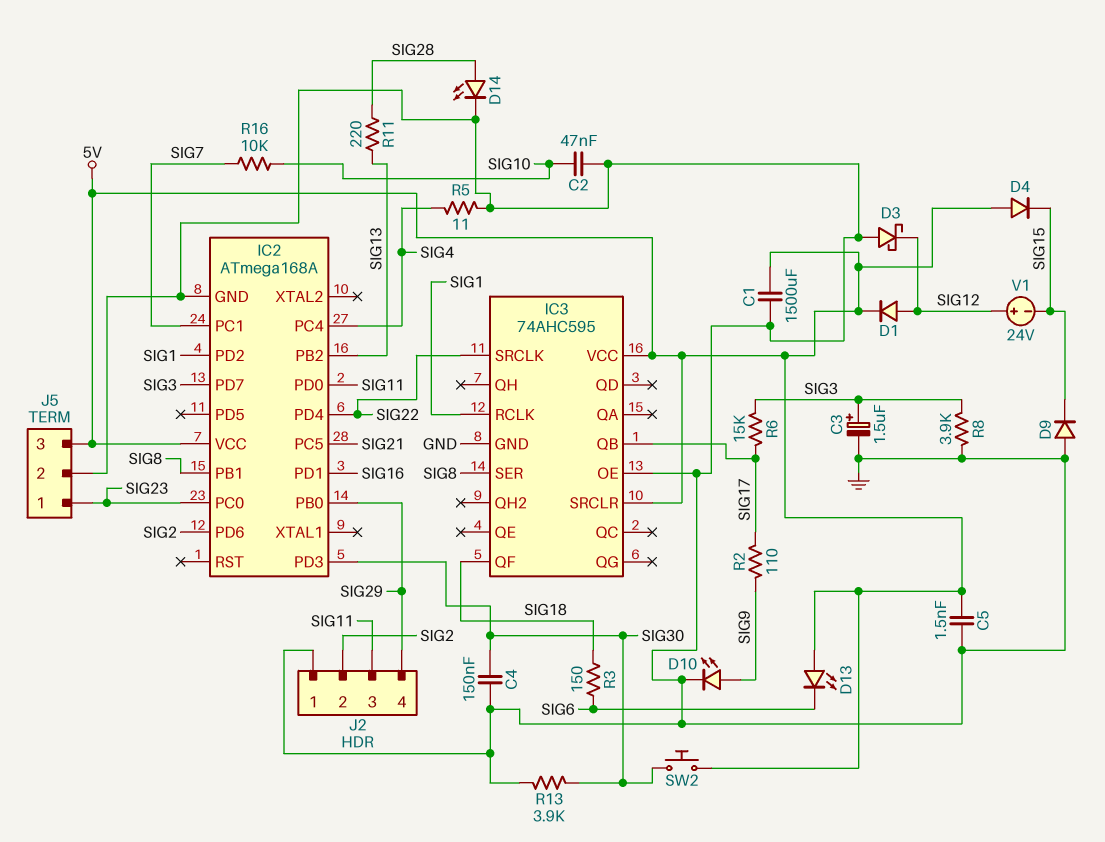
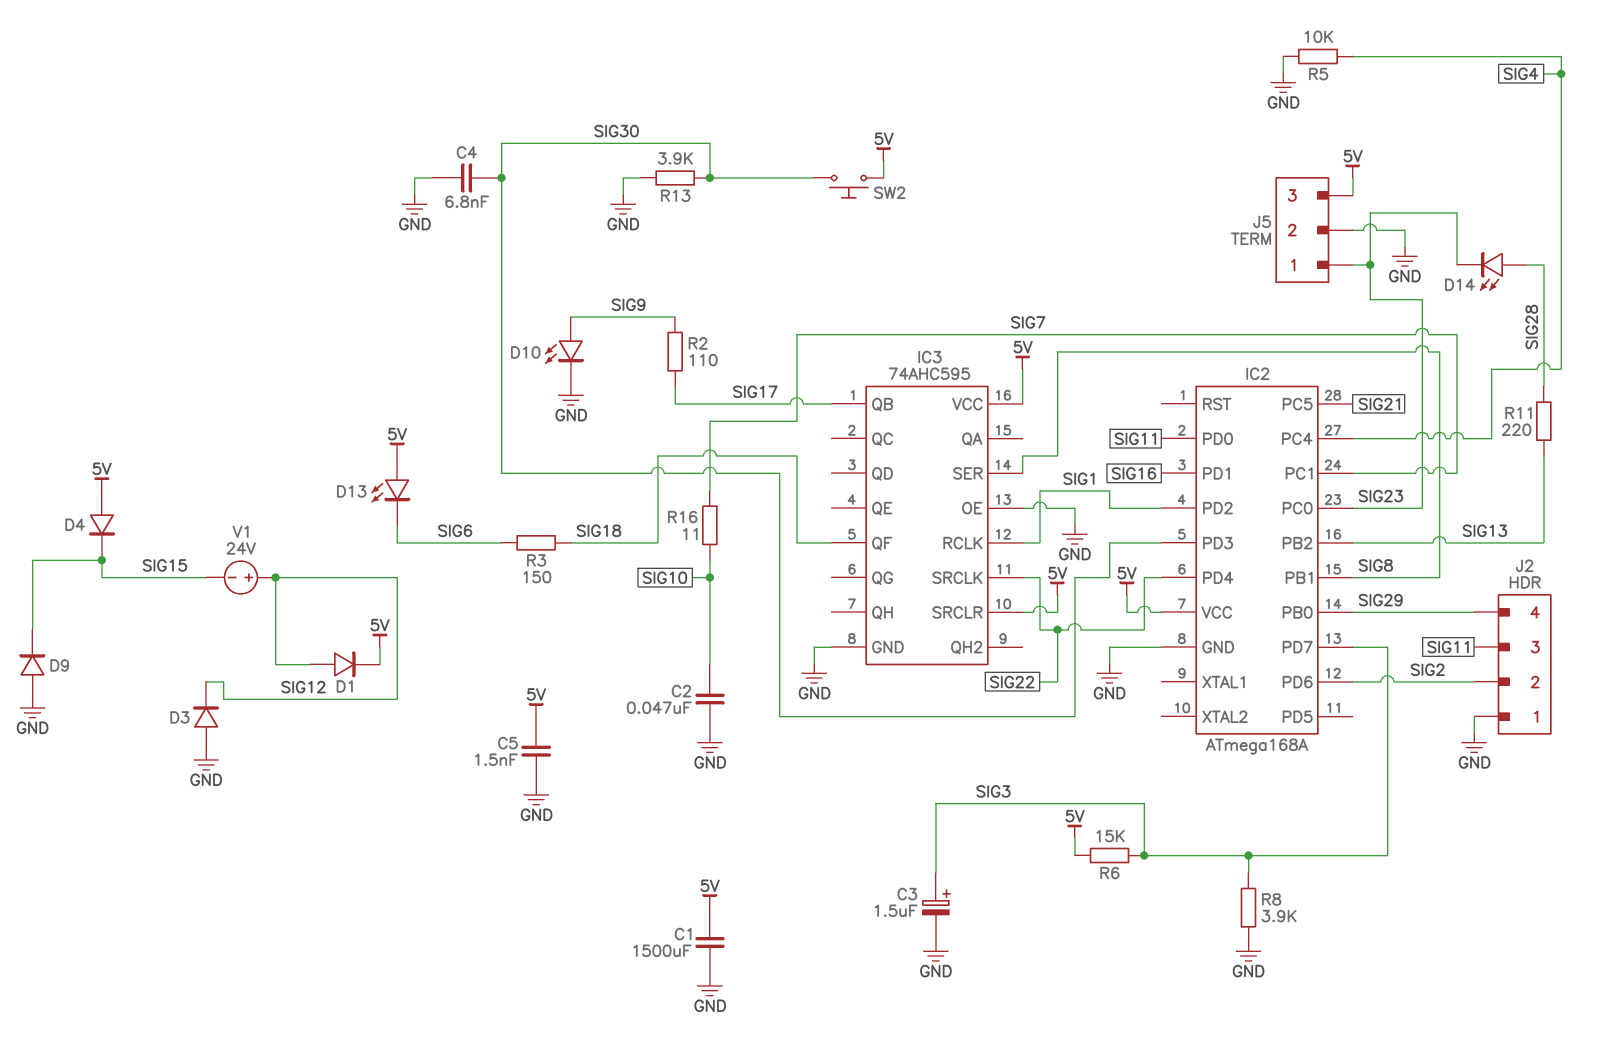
C4: 150nF (GND, SIG30) -> 6.8nF (GND, SIG30)
D3: schottky (A GND, K SIG12) -> diode (A GND, K SIG12)
D14: LED (A SIG28, K GND) -> LED (A SIG28, K SIG23)
R5: 11 (GND, SIG4) -> 10k (GND, SIG4)
R6: 15k (SIG3, SIG17) -> 15k (5V, SIG3)
R16: 10k (SIG7, SIG10) -> 11 (SIG7, SIG10)

